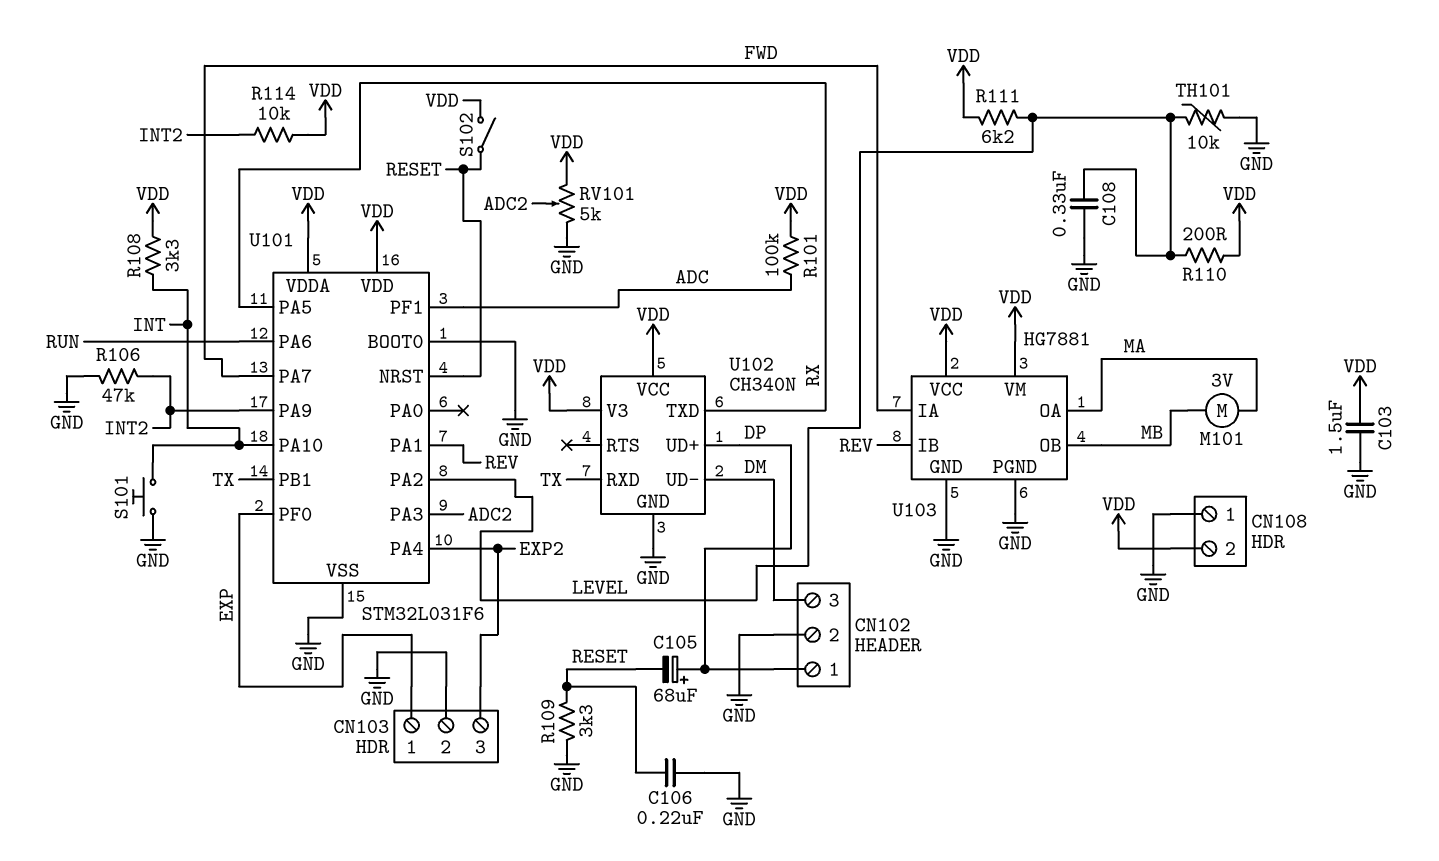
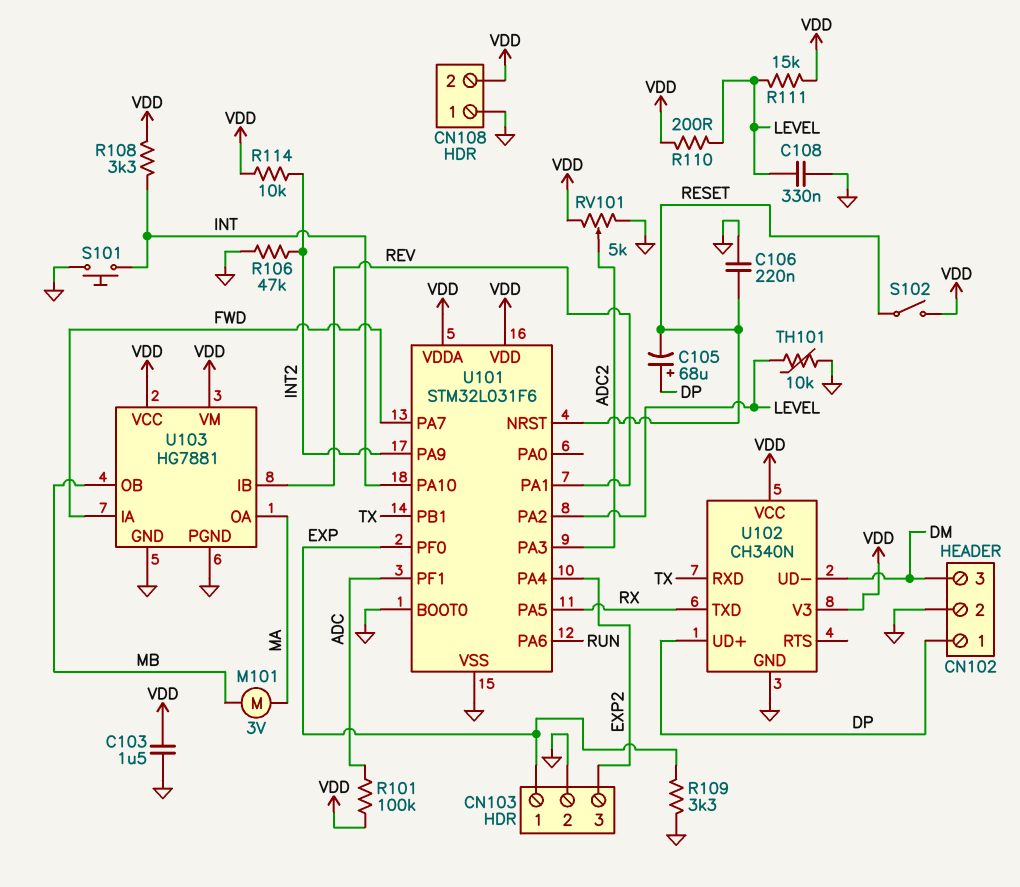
R109: 3.3k (GND, RESET) -> 3.3k (EXP, GND)
R111: 6.2k (LEVEL, VDD) -> 15k (LEVEL, VDD)

